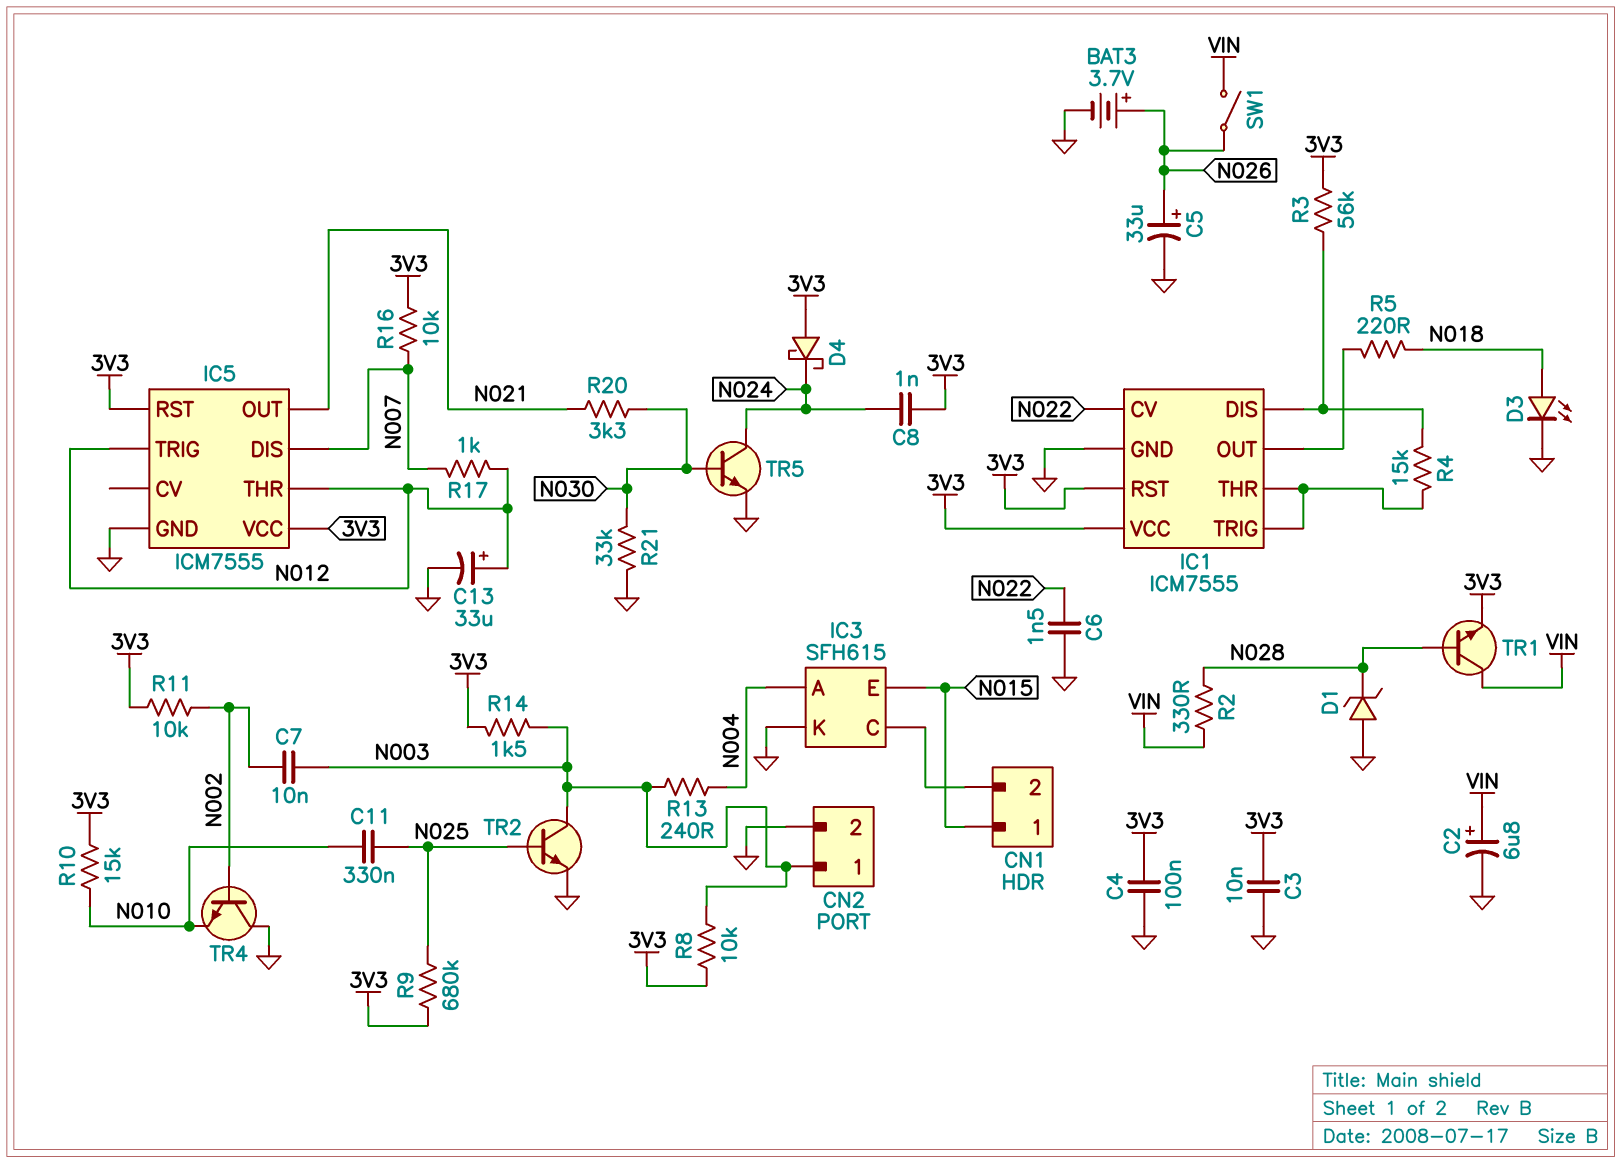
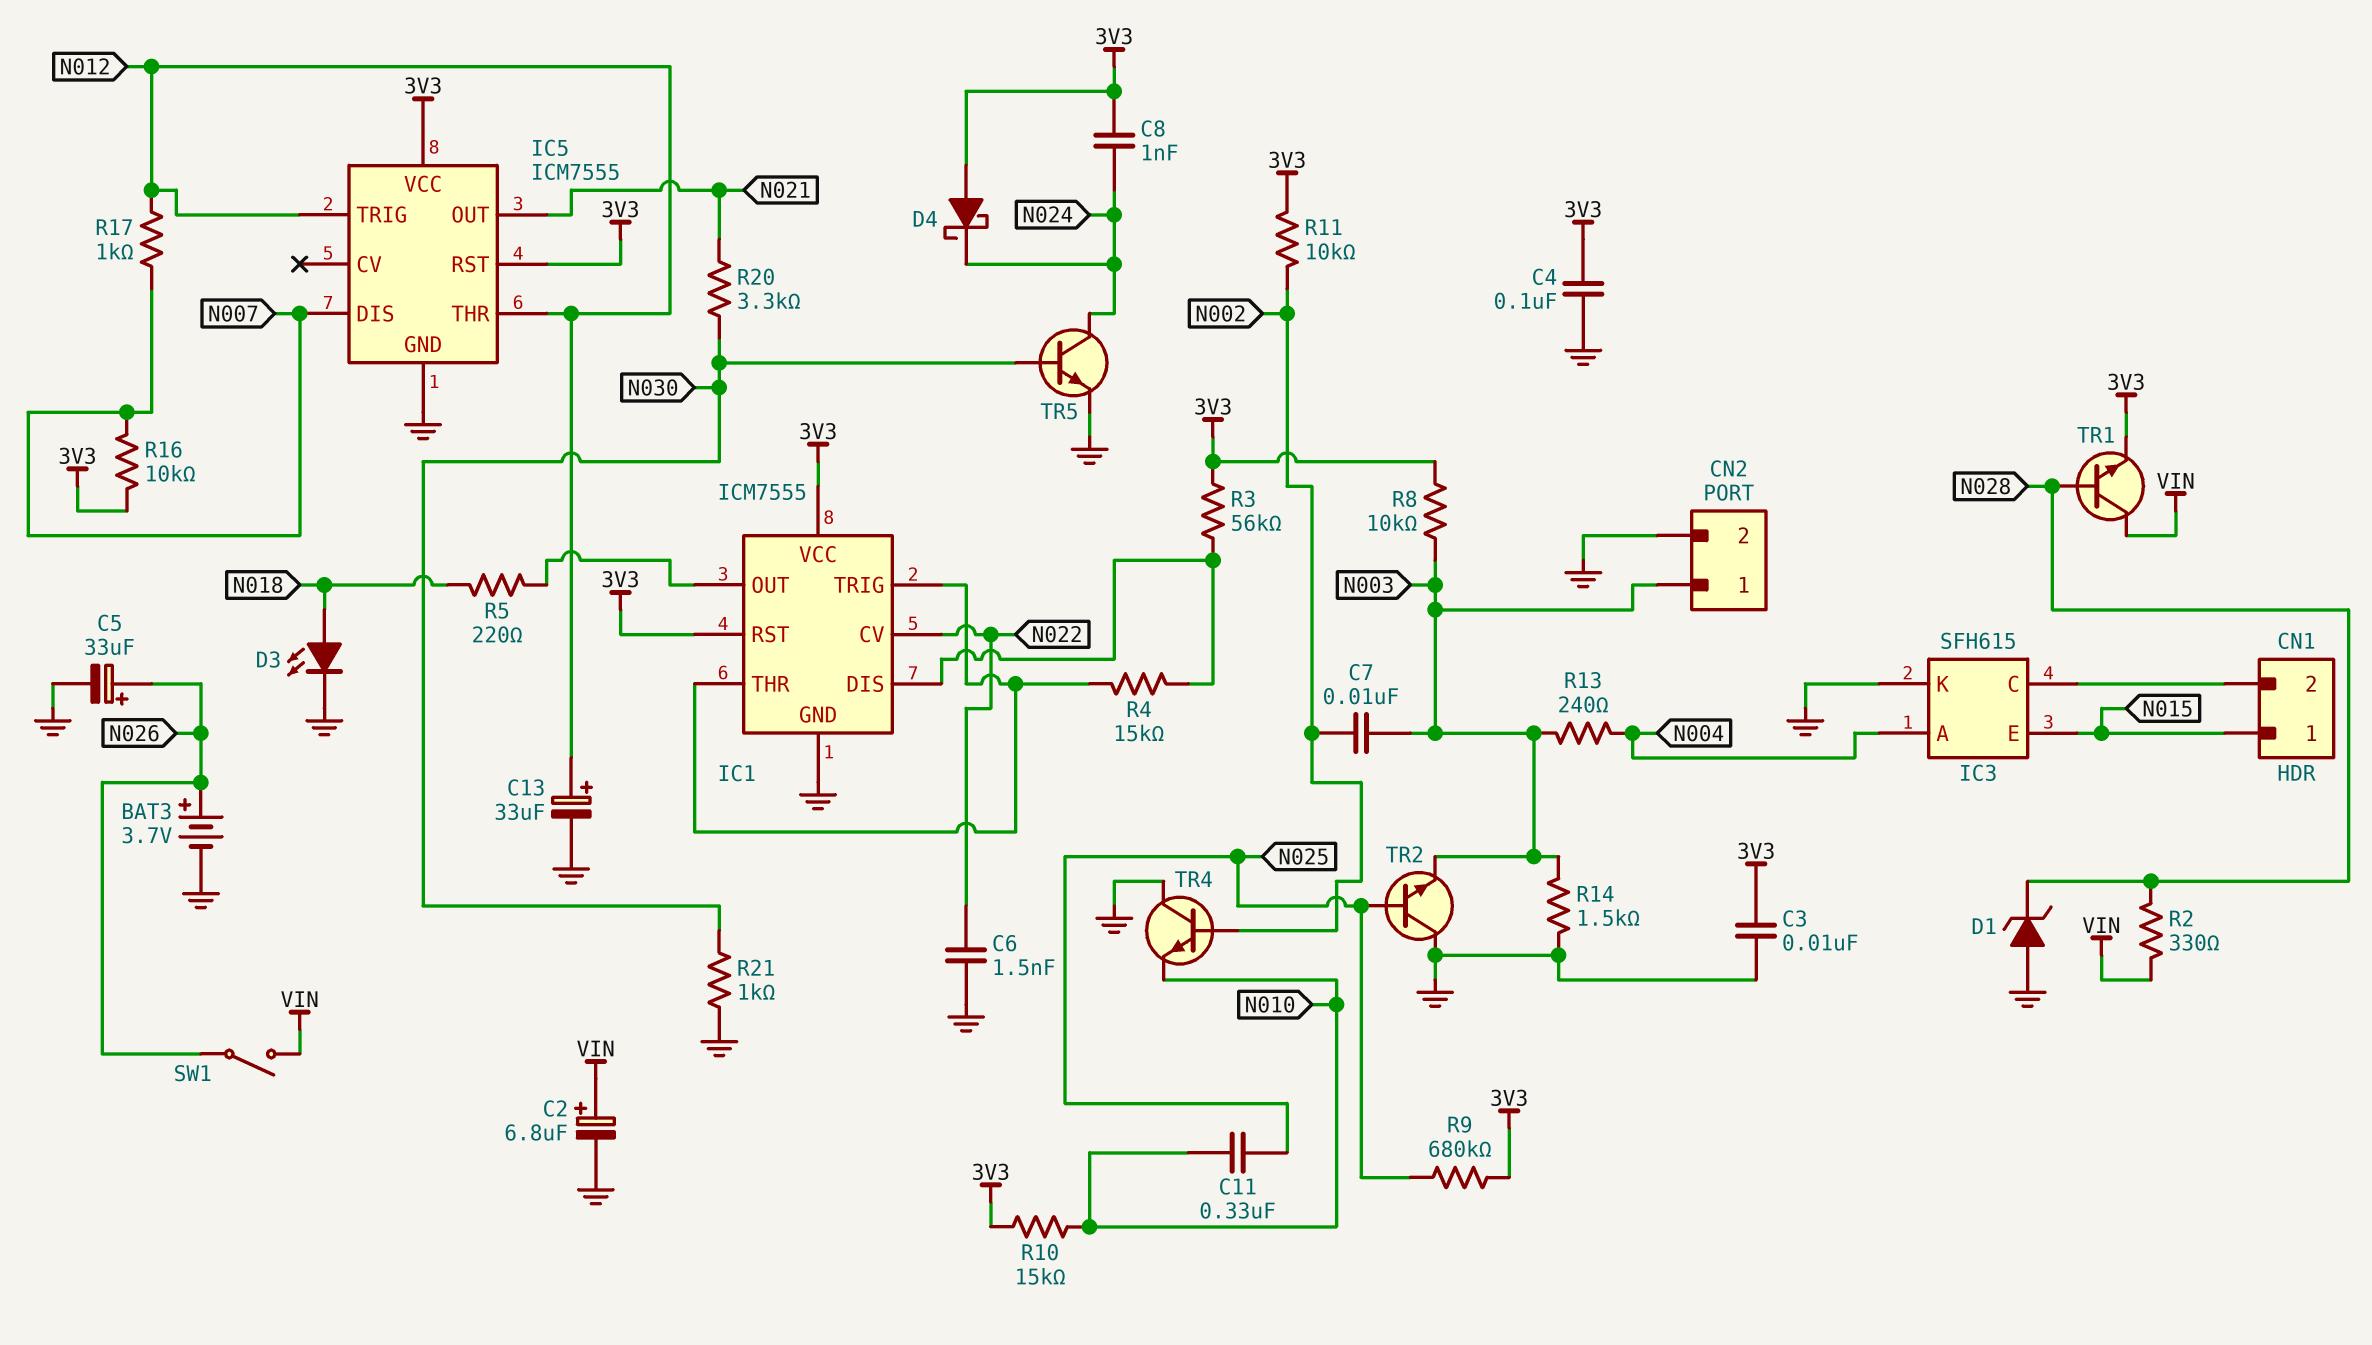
R14: 1.5k (3V3, N003) -> 1.5k (GND, N003)
R21: 33k (GND, N030) -> 1k (GND, N030)
TR2: NPN (B N025, C N003, E GND) -> NPN (B N025, C GND, E N003)

